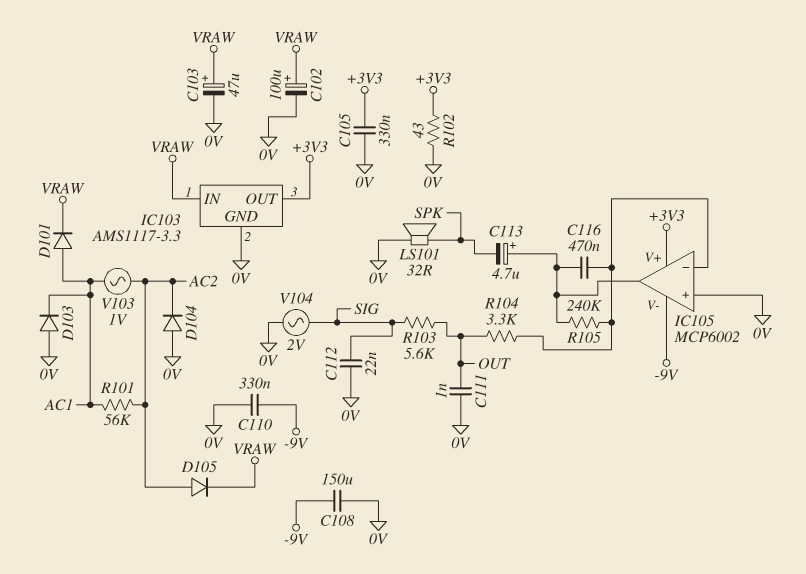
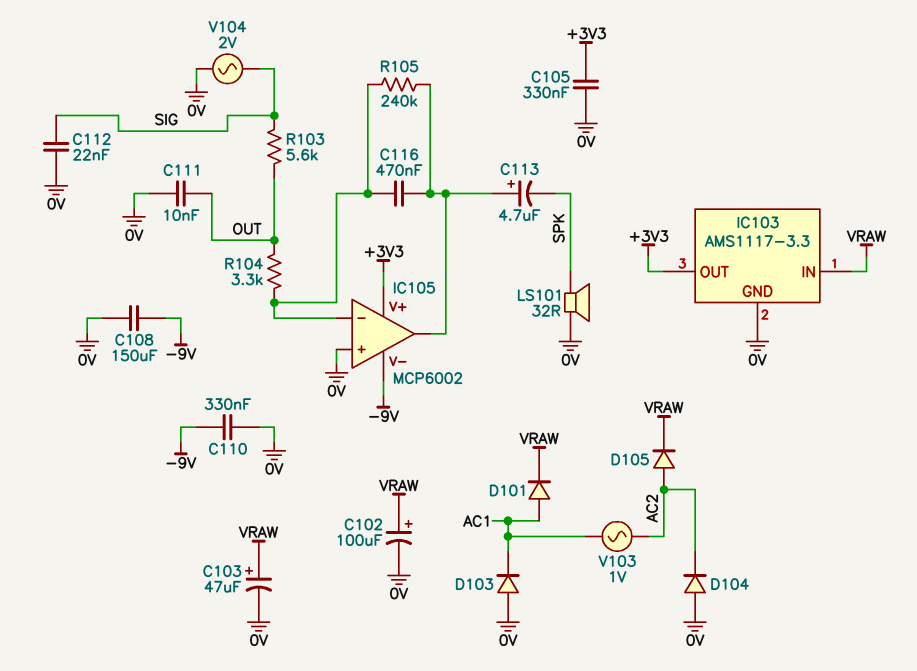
C111: 1nF (0V, OUT) -> 10nF (0V, OUT)
R101: 56k (AC1, AC2) -> none
R102: 43 (+3V3, 0V) -> none

